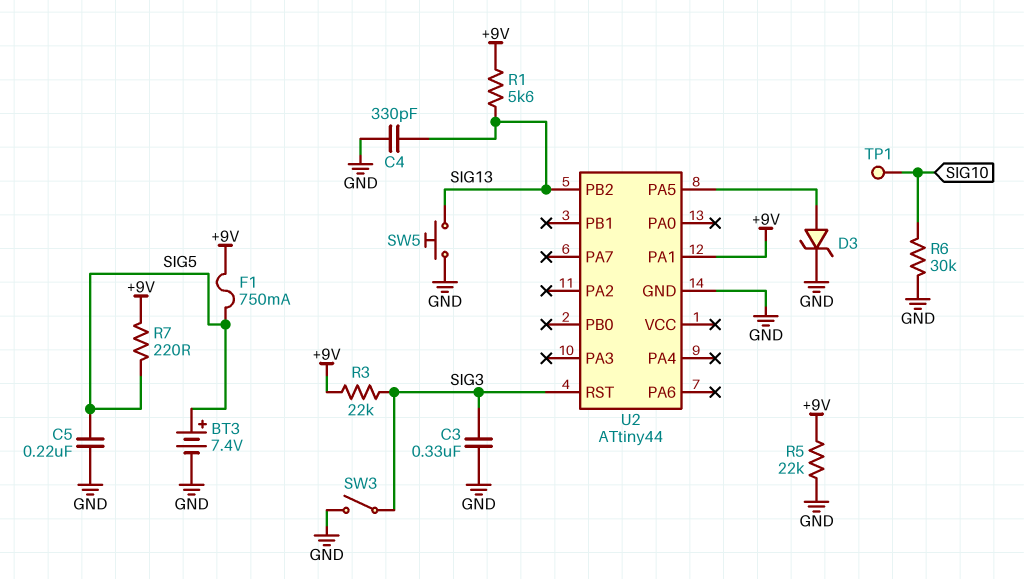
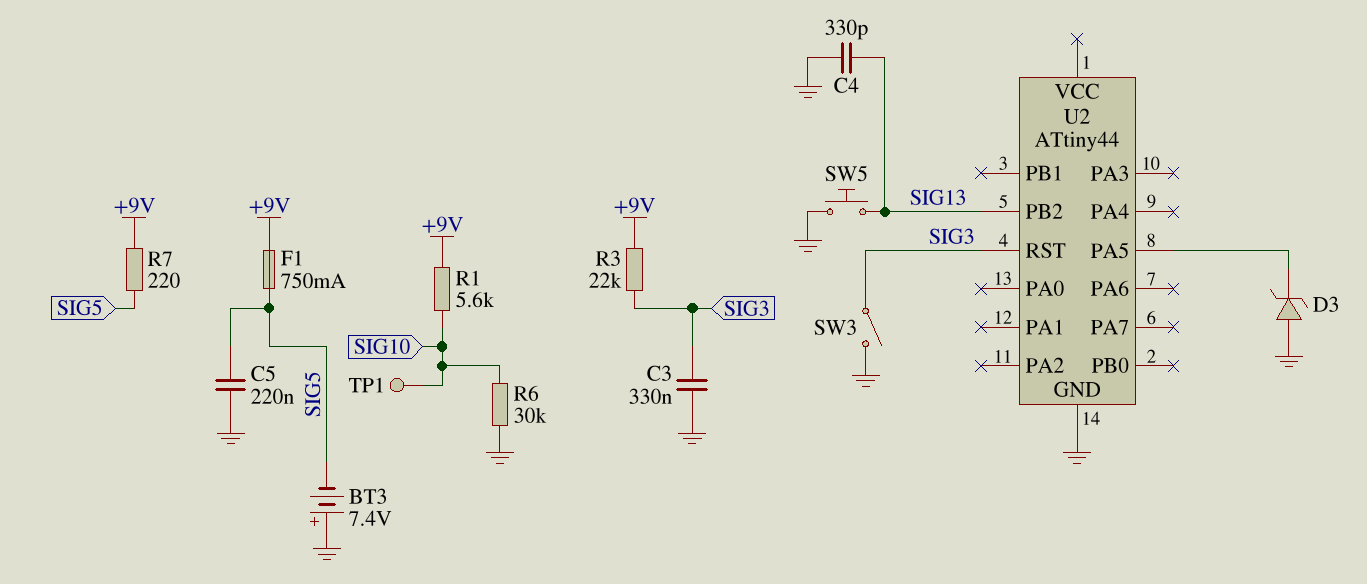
BT3: 7.4V (plus SIG5, minus GND) -> 7.4V (plus GND, minus SIG5)
D3: zener (A U2/PA5, K GND) -> zener (A GND, K U2/PA5)
R1: 5.6k (+9V, SIG13) -> 5.6k (+9V, SIG10)
R5: 22k (+9V, GND) -> none
U2 pin PA1: +9V -> none

